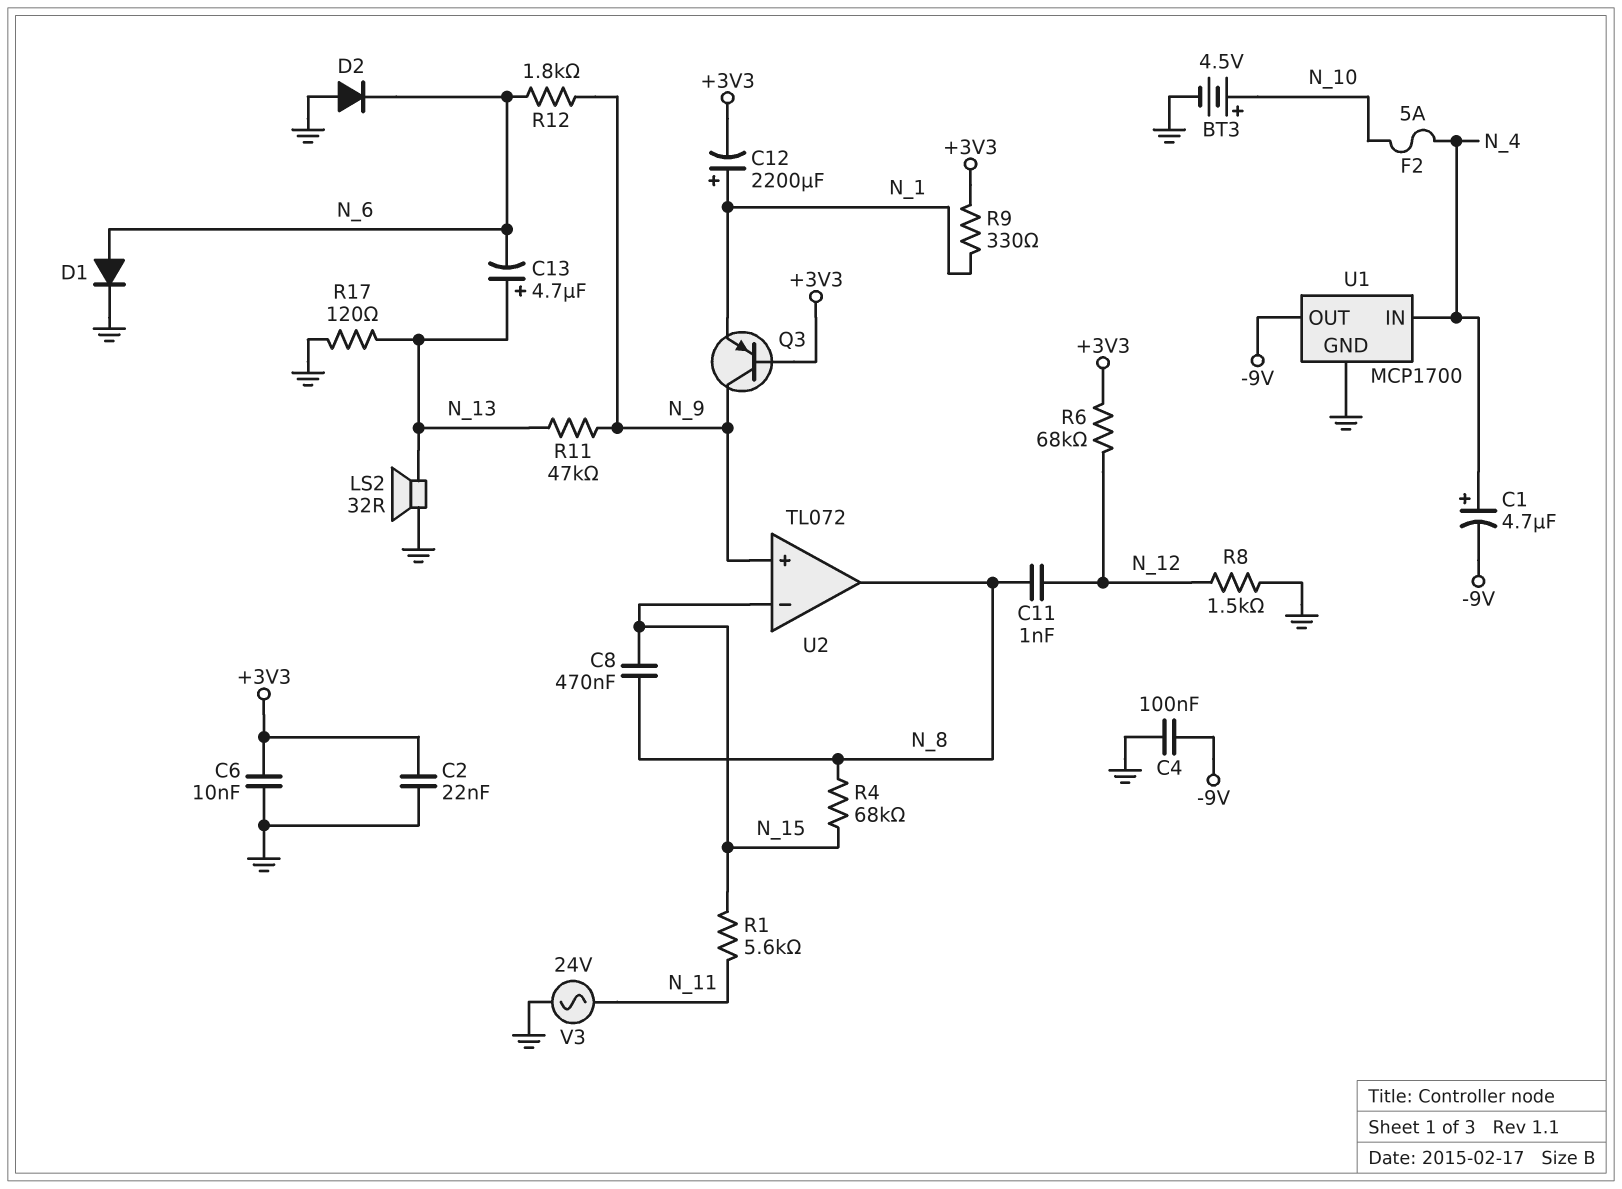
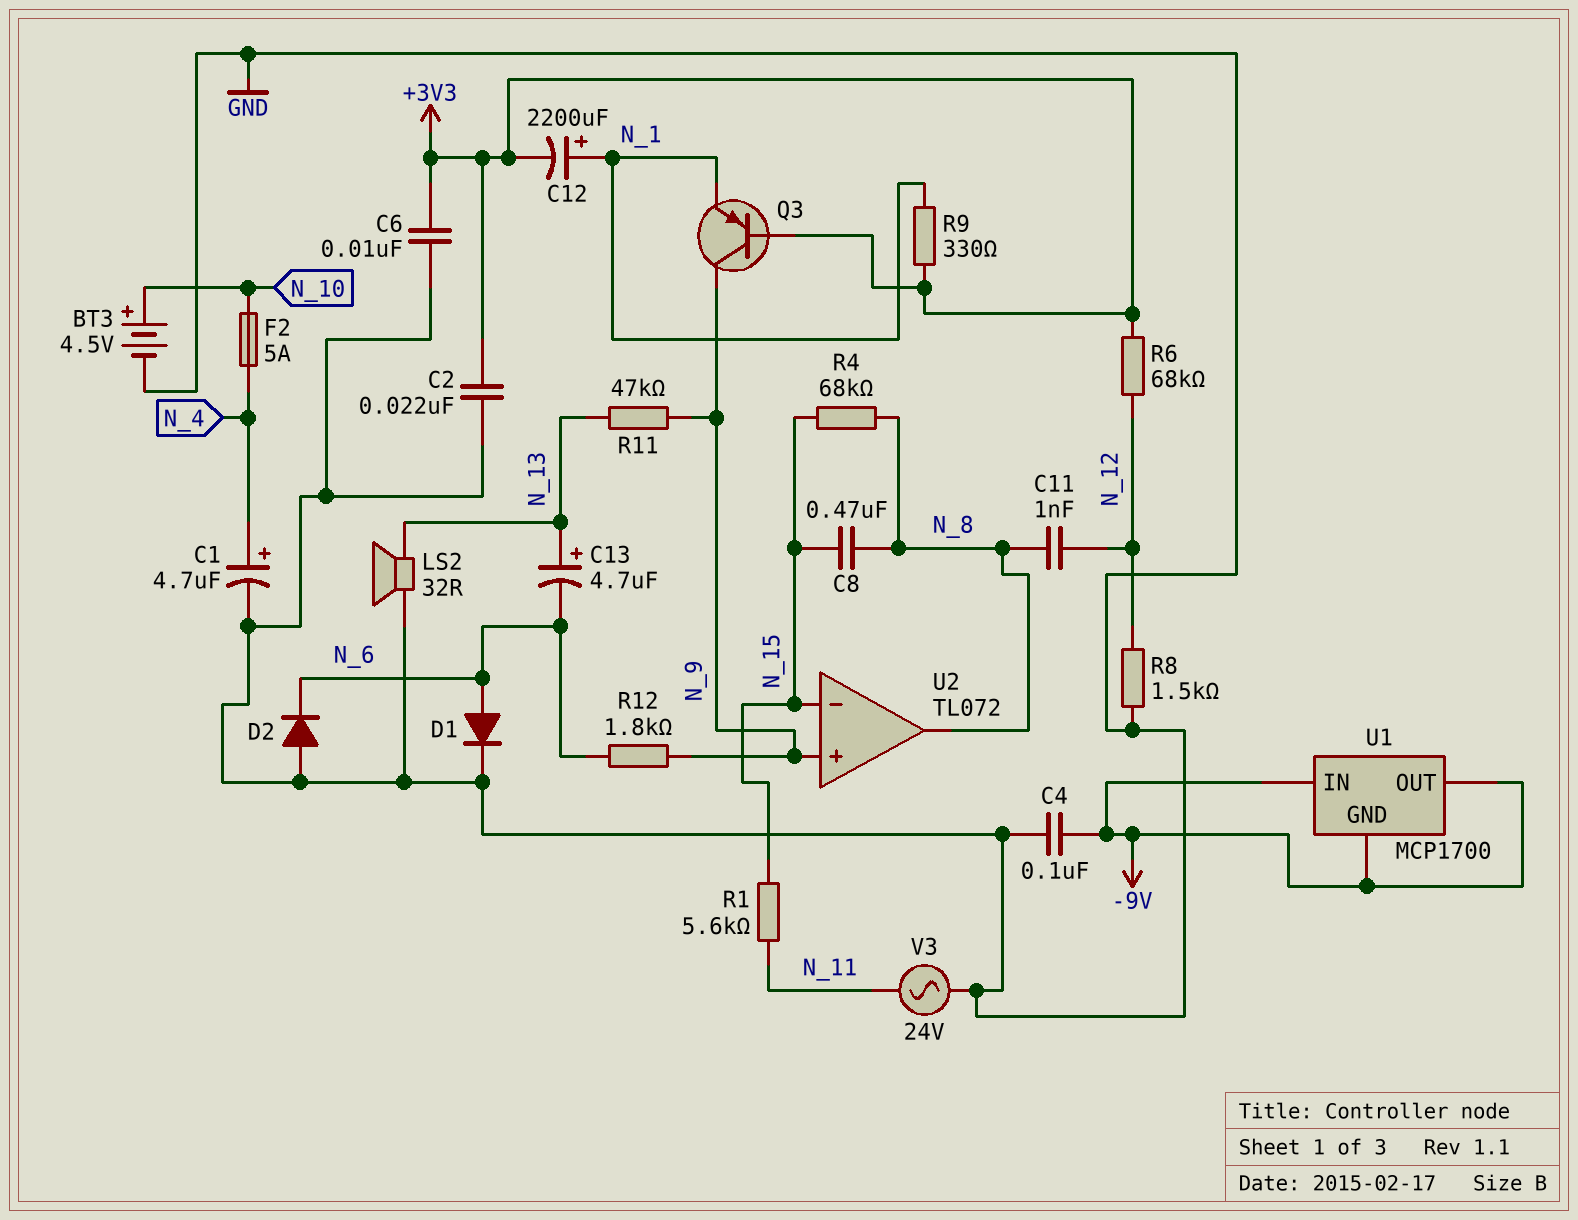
C1: 4.7uF (plus N_4, minus -9V) -> 4.7uF (plus N_4, minus GND)
R17: 120 (GND, N_13) -> none
U1 pin GND: GND -> -9V
U1 pin IN: N_4 -> -9V

